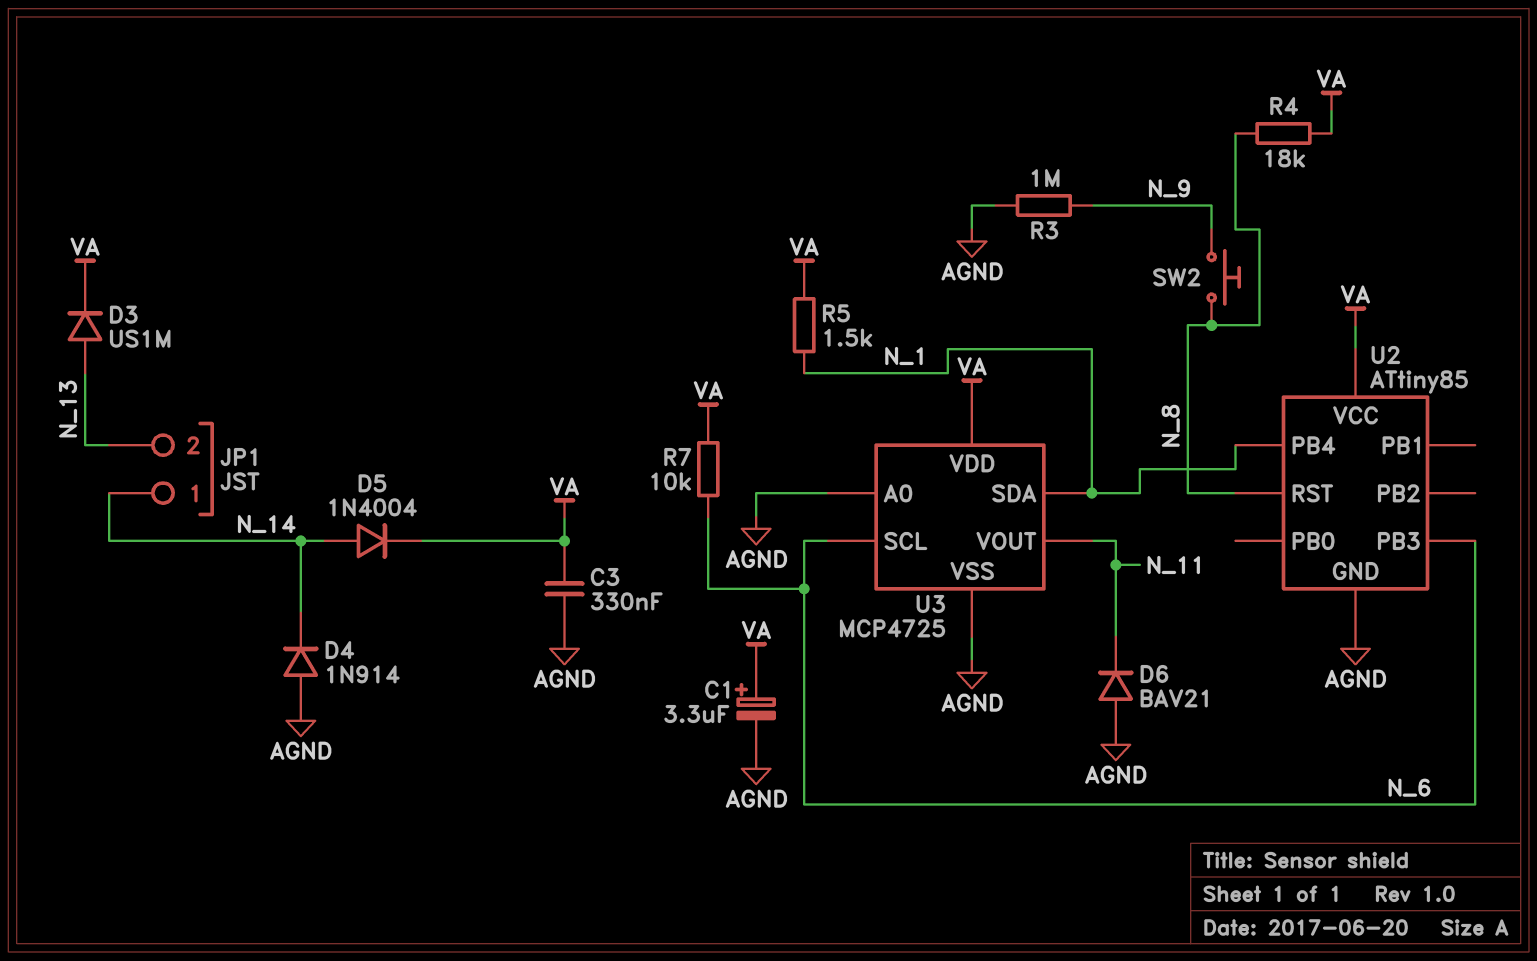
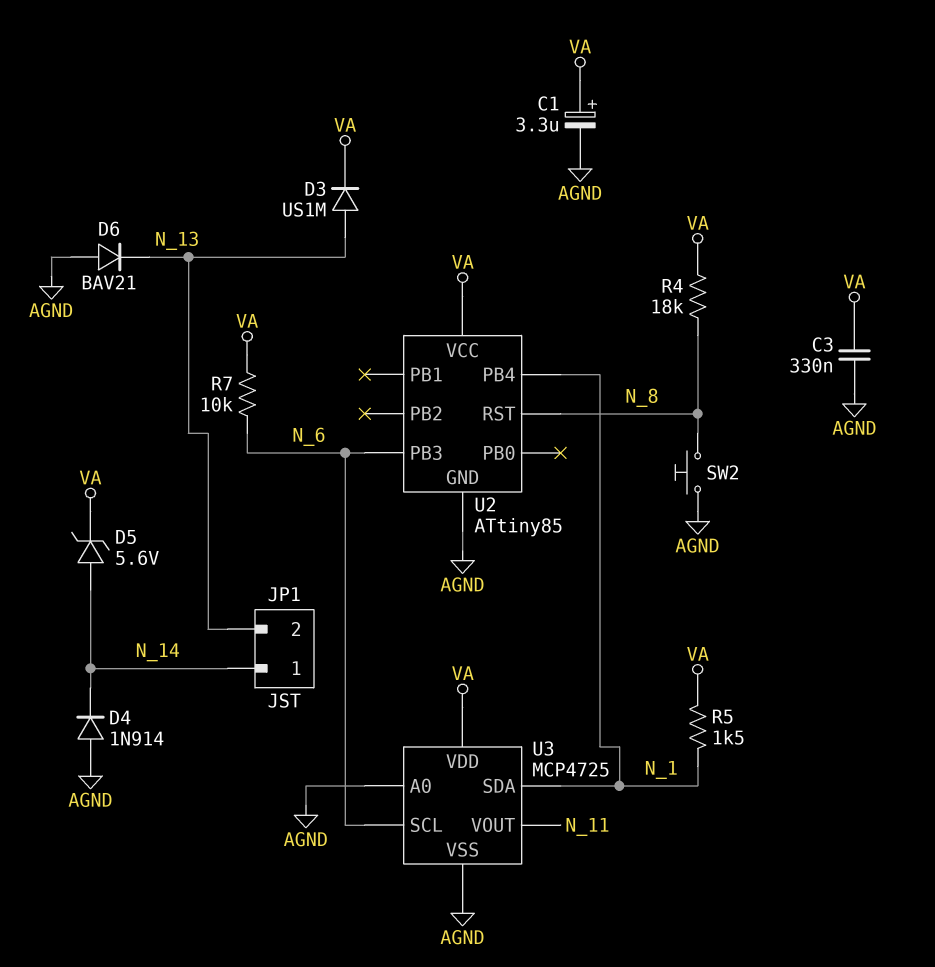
D5: diode 1N4004 (A N_14, K VA) -> zener 5.6V (A N_14, K VA)
D6: diode BAV21 (A AGND, K N_11) -> diode BAV21 (A AGND, K N_13)
R3: 1M (AGND, N_9) -> none
SW2: button (N_8, N_9) -> button (AGND, N_8)

